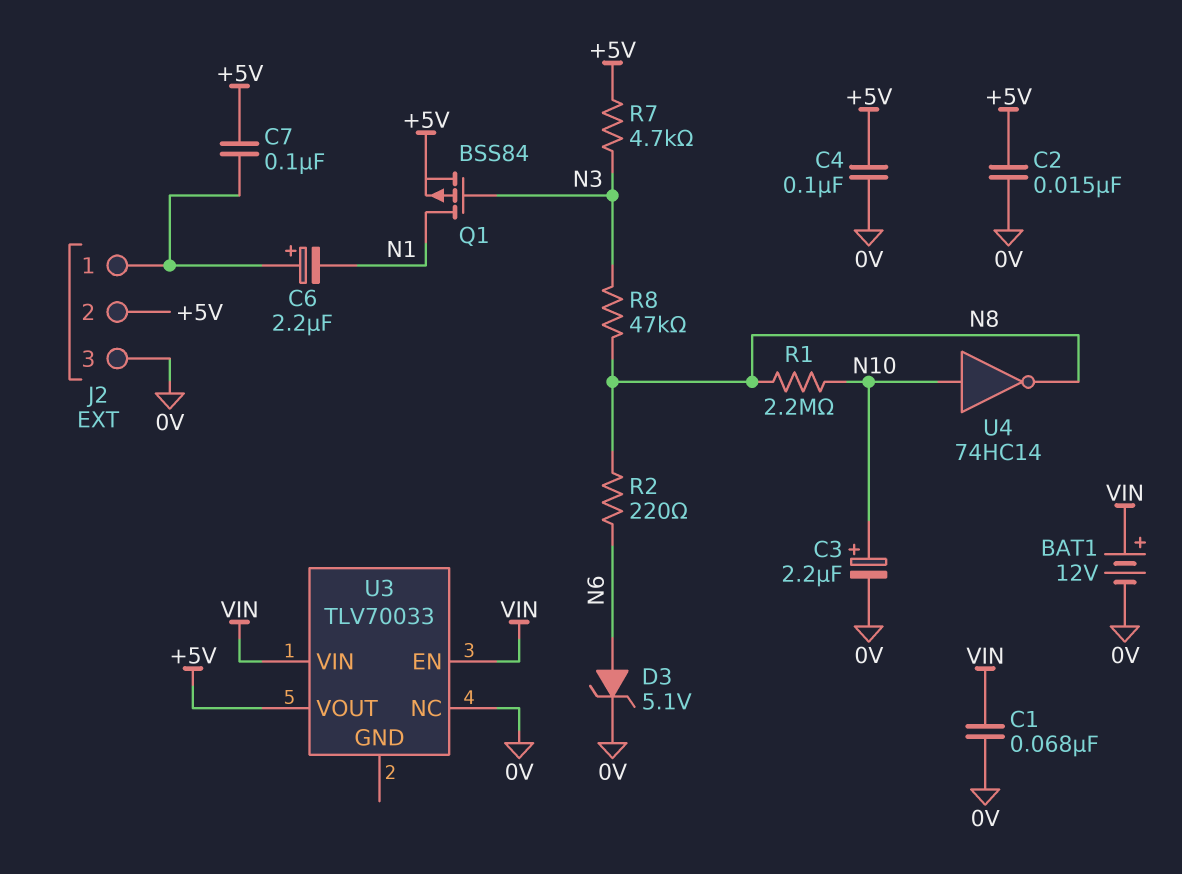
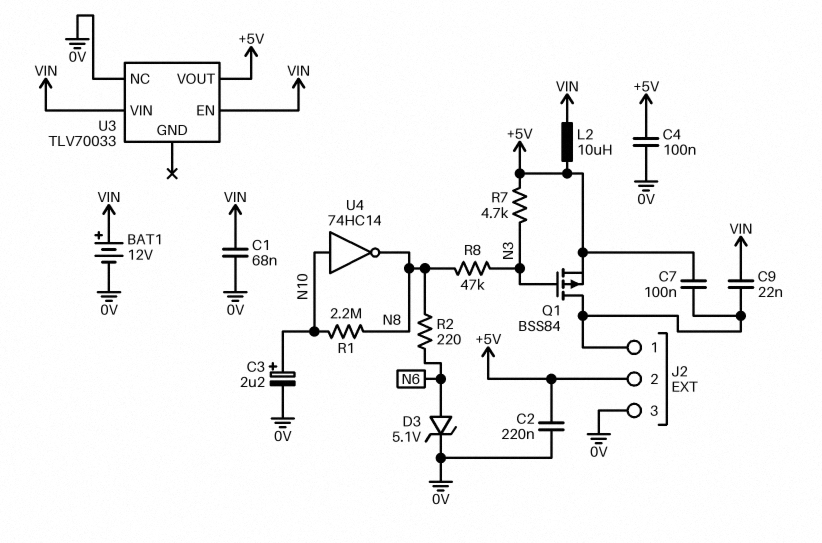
C2: 15nF (+5V, 0V) -> 220nF (+5V, 0V)
C6: 2.2uF (plus J2/1, minus N1) -> none
C9: none -> 22nF (J2/1, VIN)
L2: none -> 10uH (+5V, VIN)
Q1: PMOS BSS84 (G N3, D N1, S +5V) -> PMOS BSS84 (G N3, D J2/1, S +5V)

